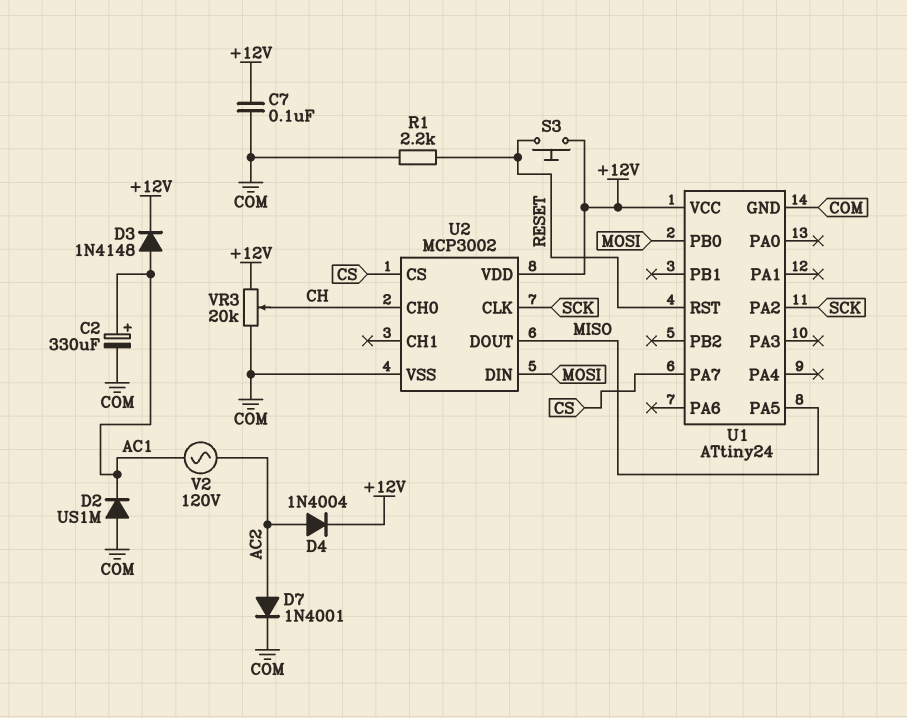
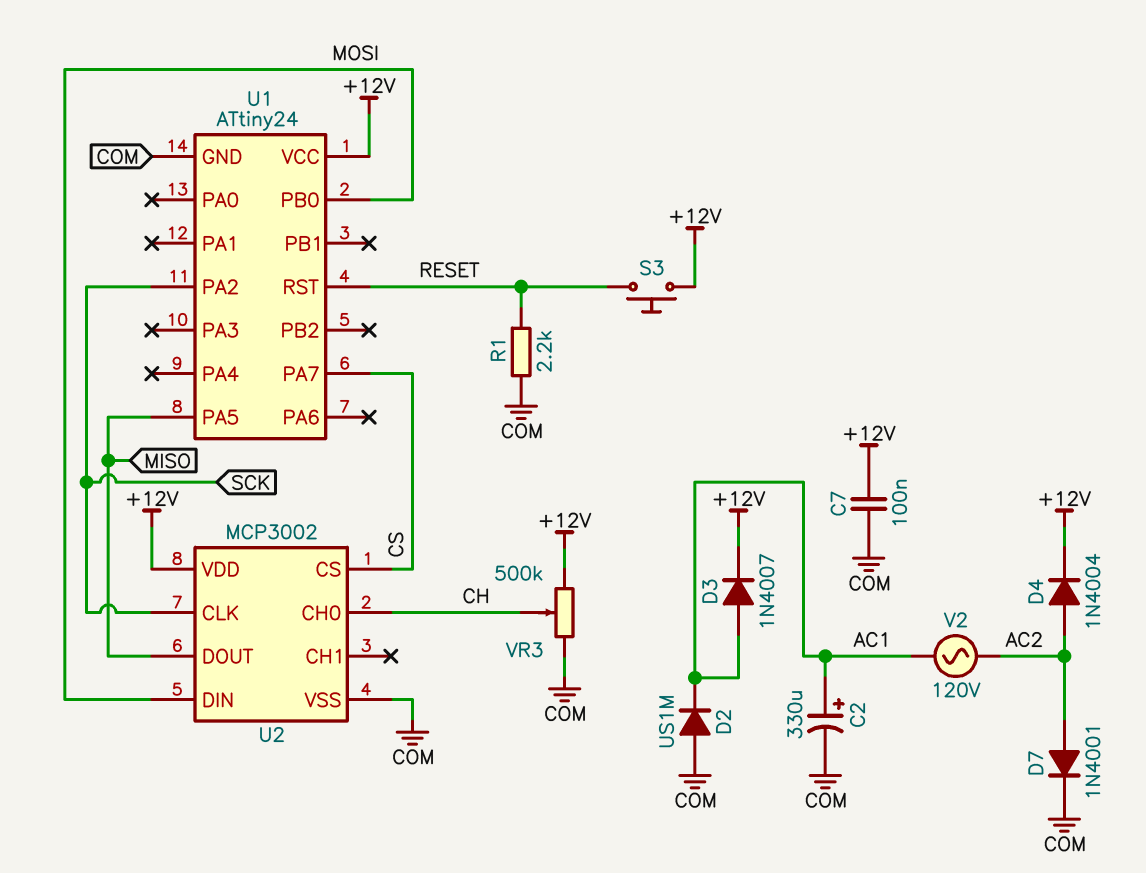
D3: diode 1N4148 (A AC1, K +12V) -> diode 1N4007 (A AC1, K +12V)
VR3: 20k (+12V, COM, wiper CH) -> 500k (+12V, COM, wiper CH)

